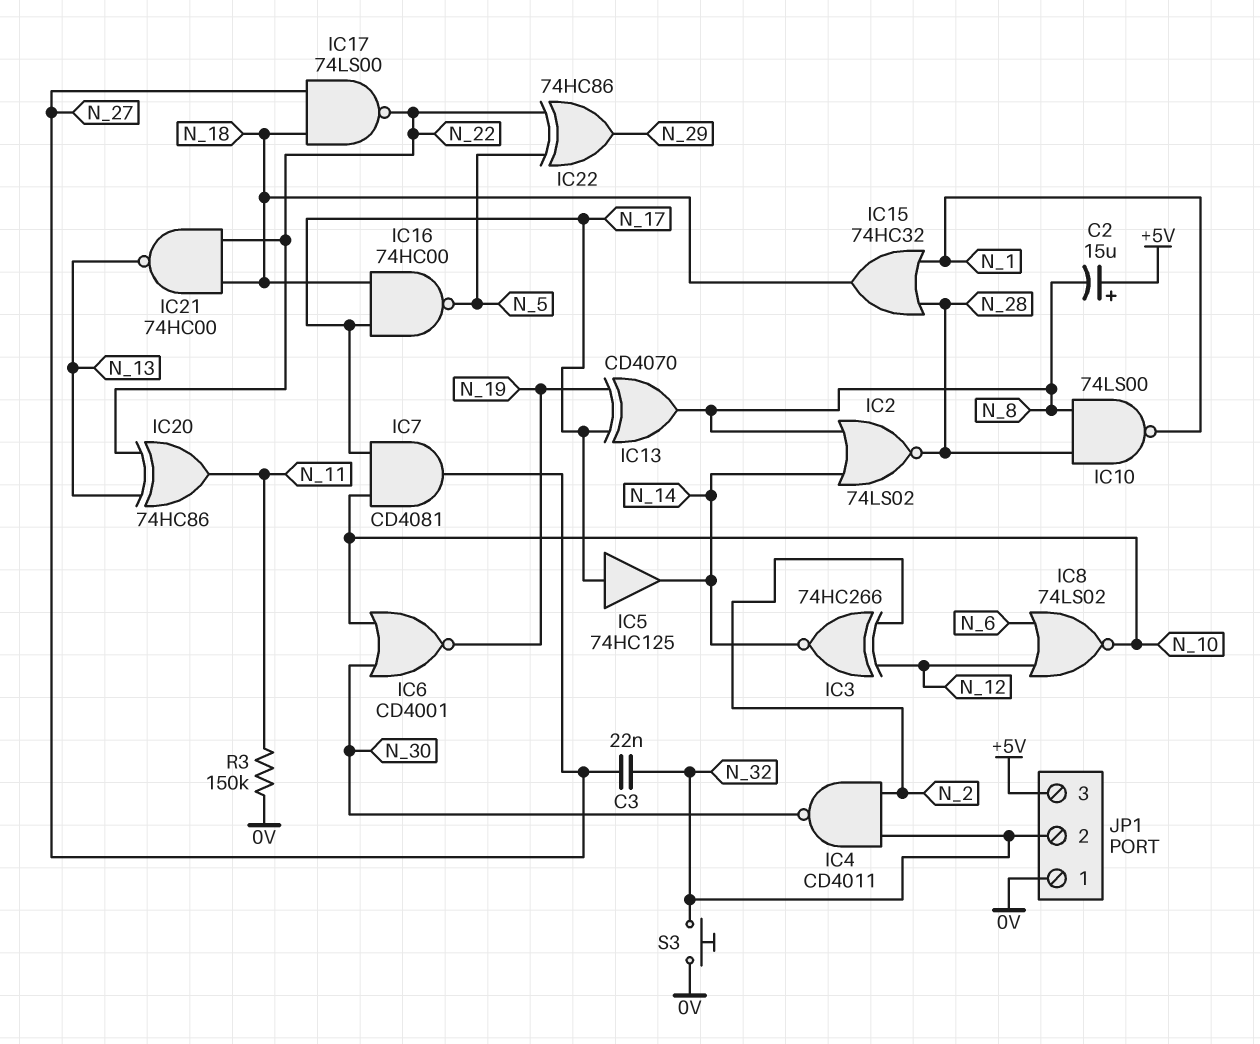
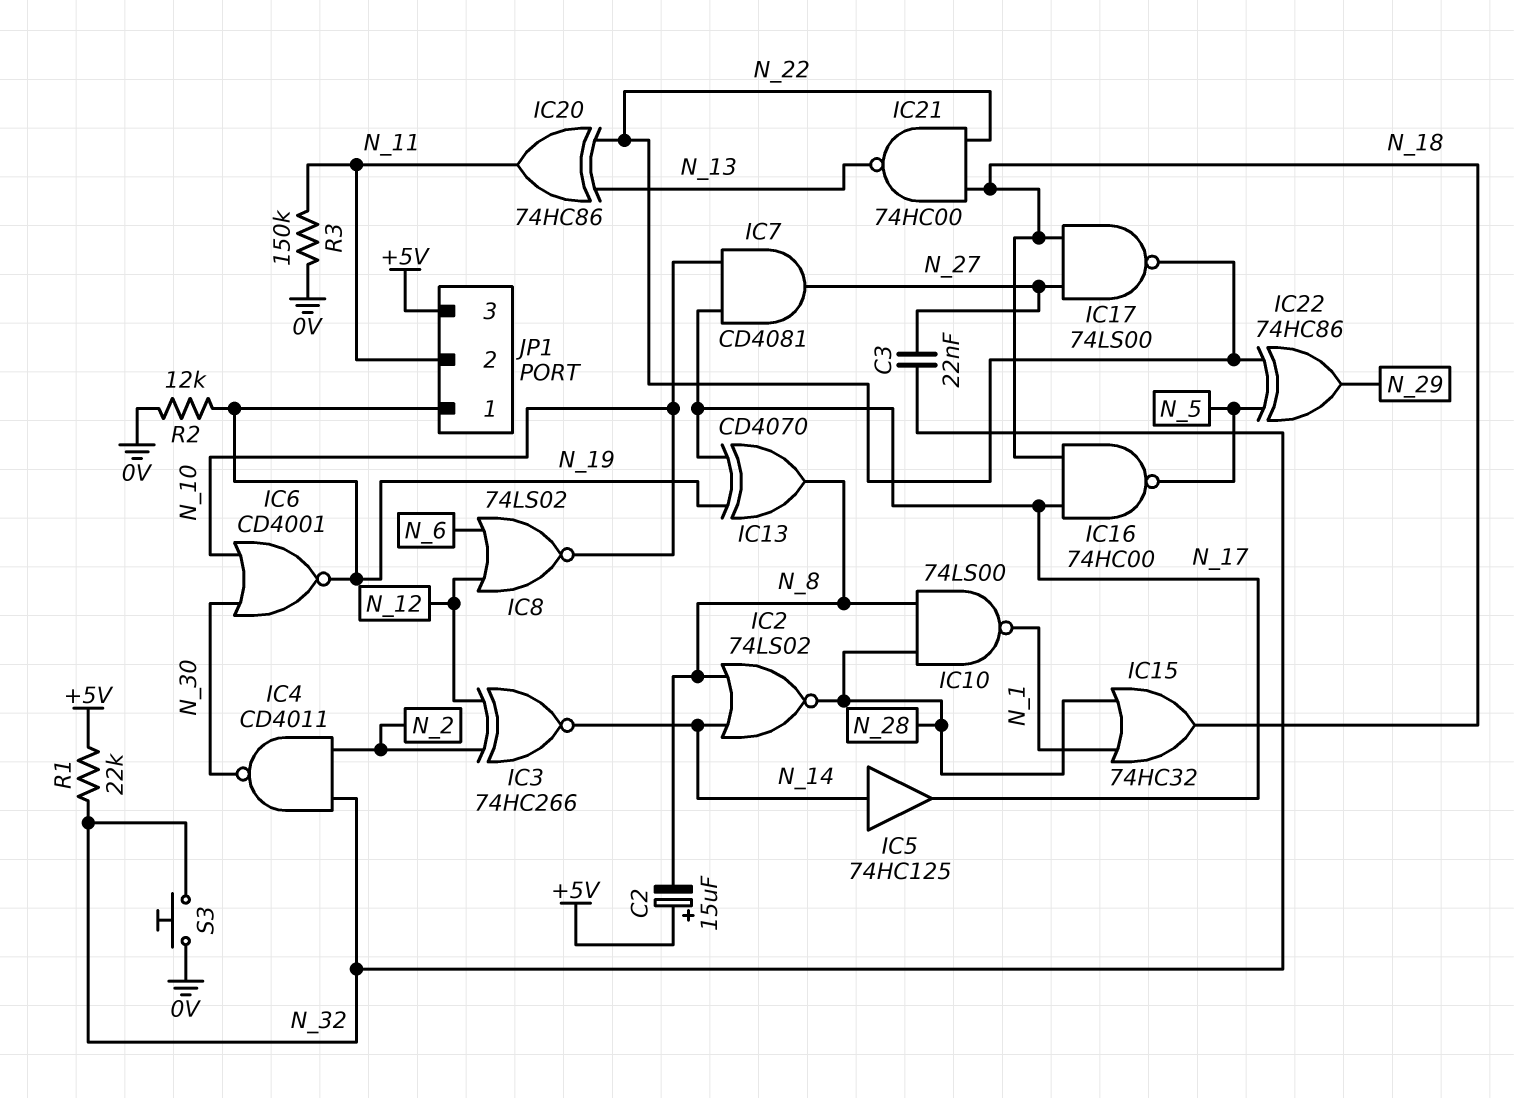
IC5: buffer 74HC125 (in N_17, out N_14) -> buffer 74HC125 (in N_14, out N_17)
JP1 pin 1: 0V -> N_19
JP1 pin 2: N_32 -> N_11
R1: none -> 22k (+5V, N_32)
R2: none -> 12k (0V, N_19)

